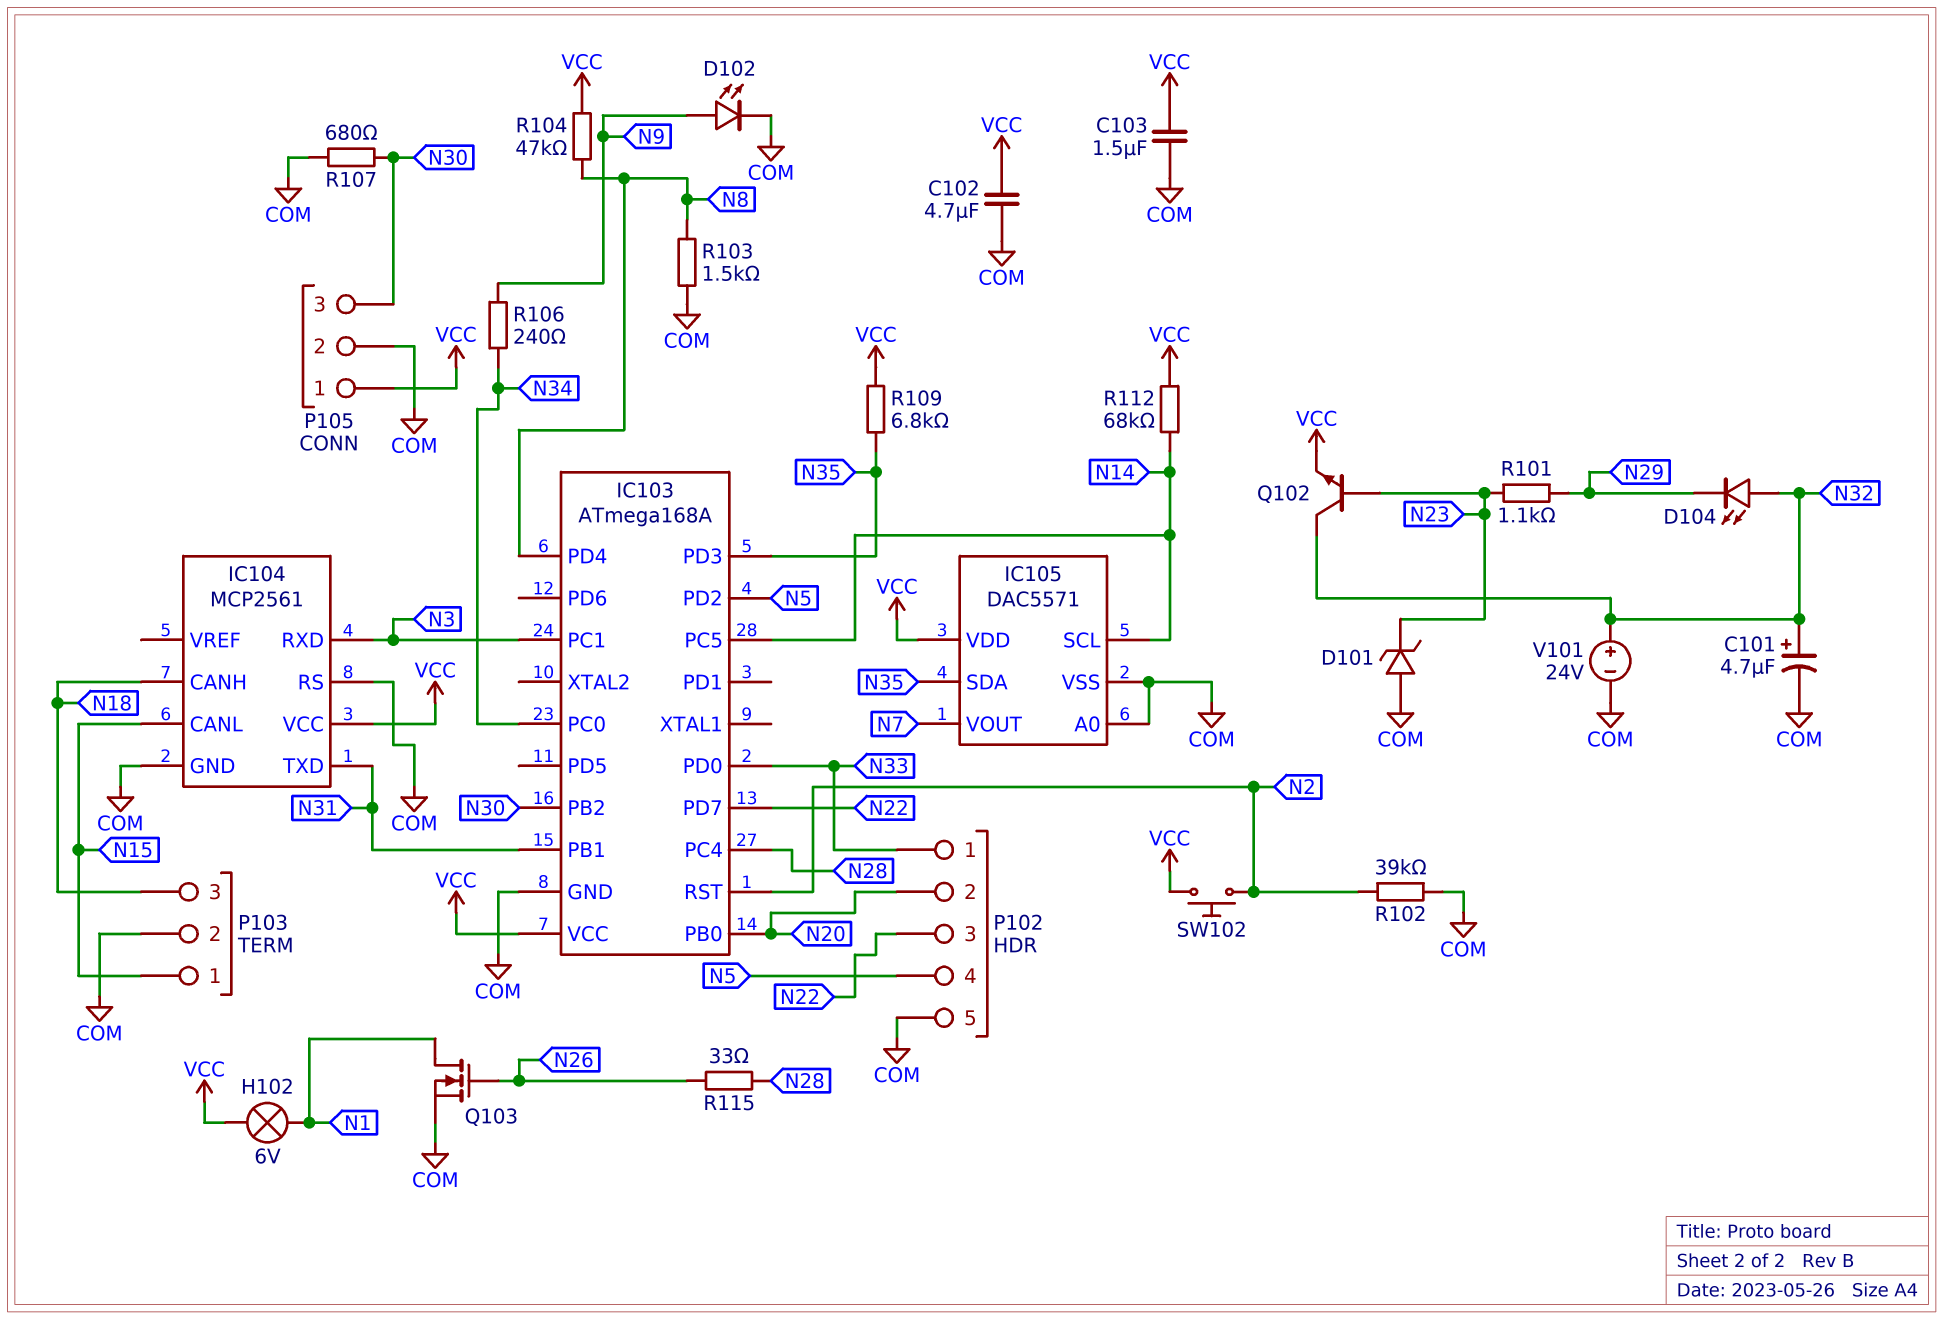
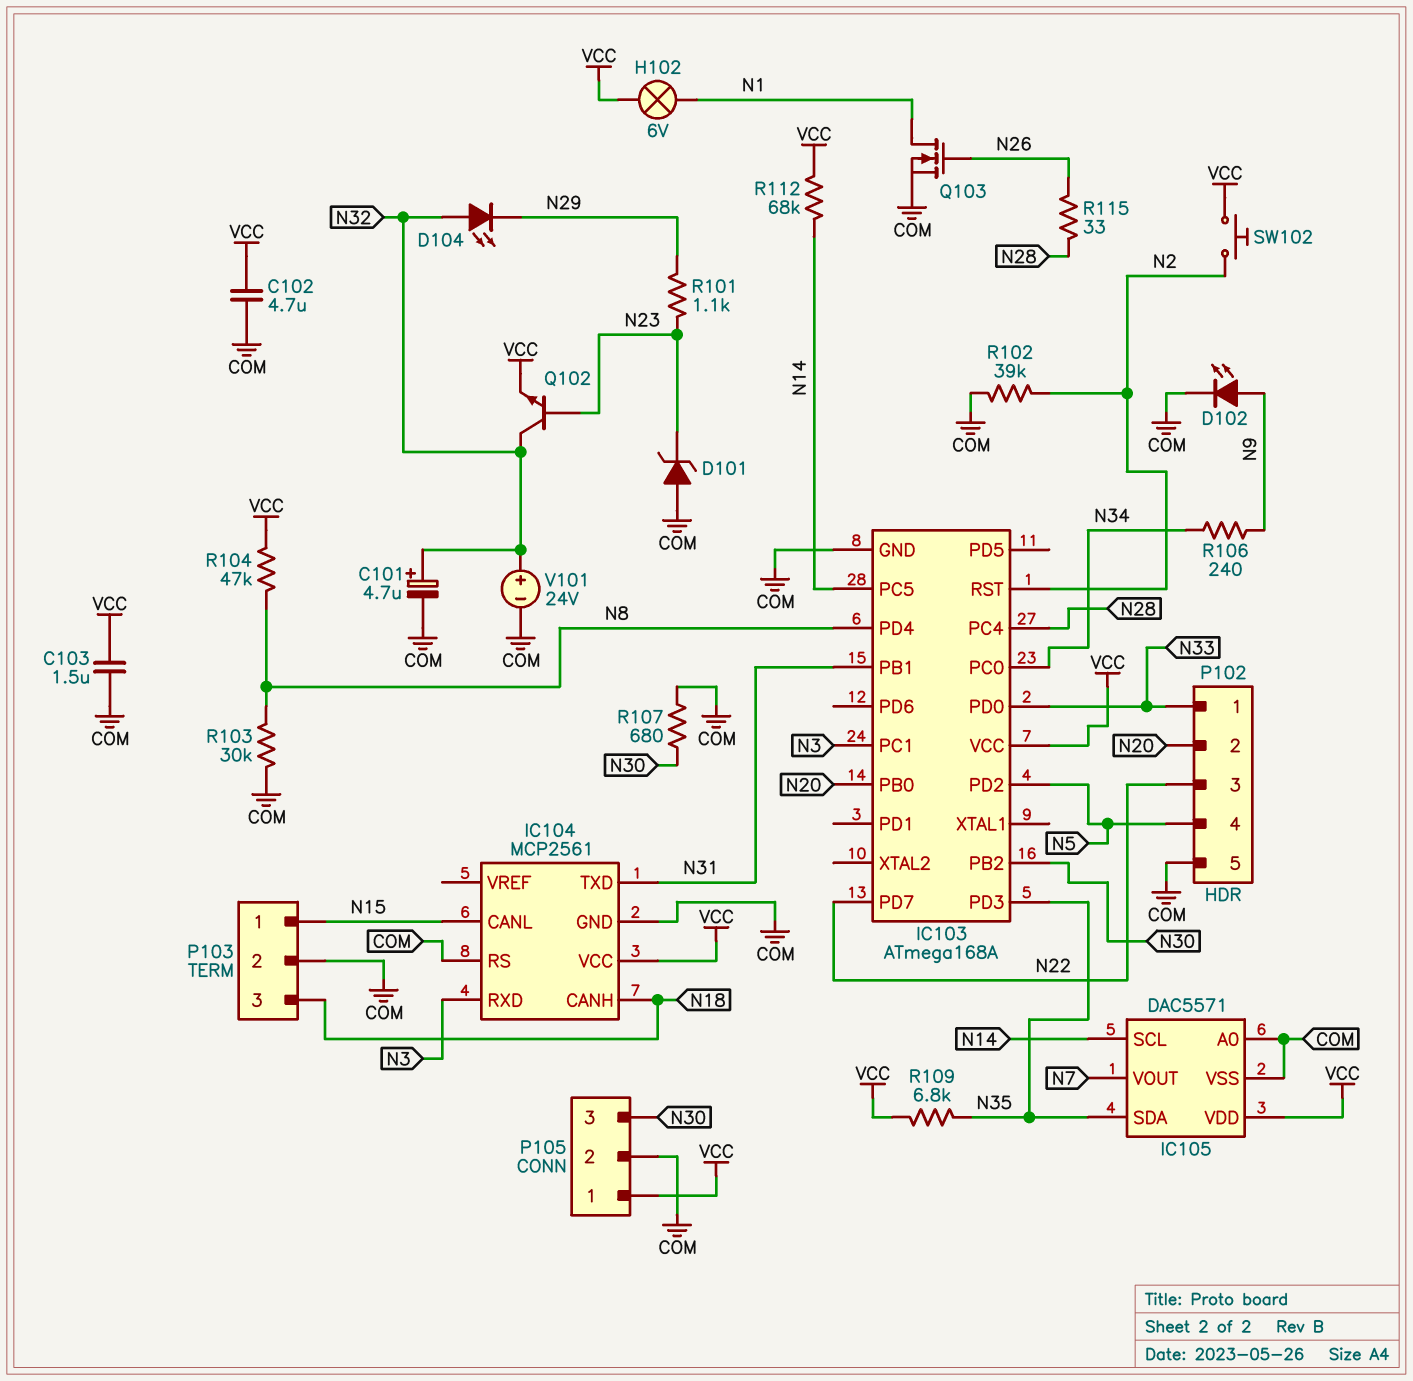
R103: 1.5k (COM, N8) -> 30k (COM, N8)

